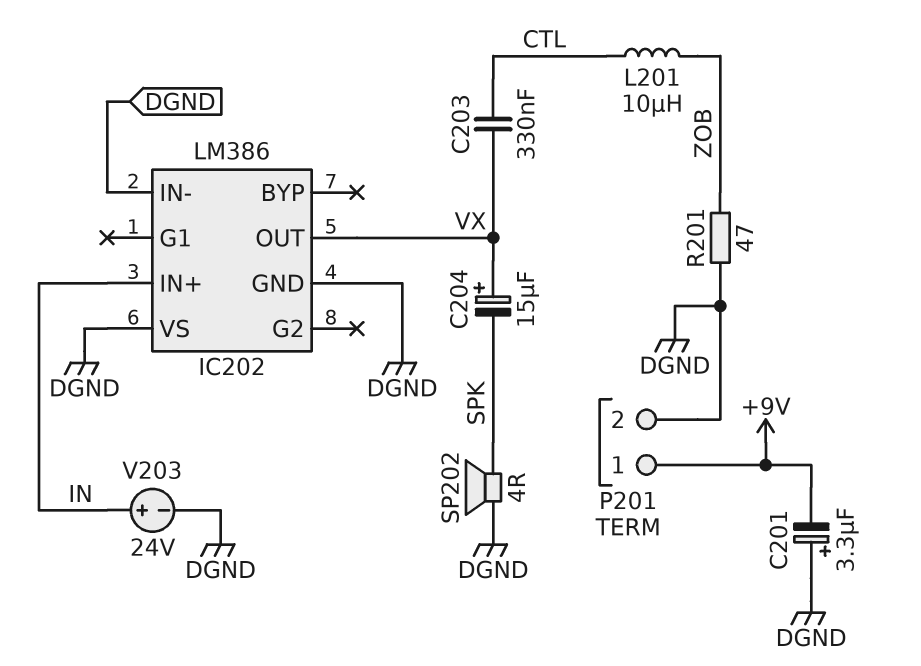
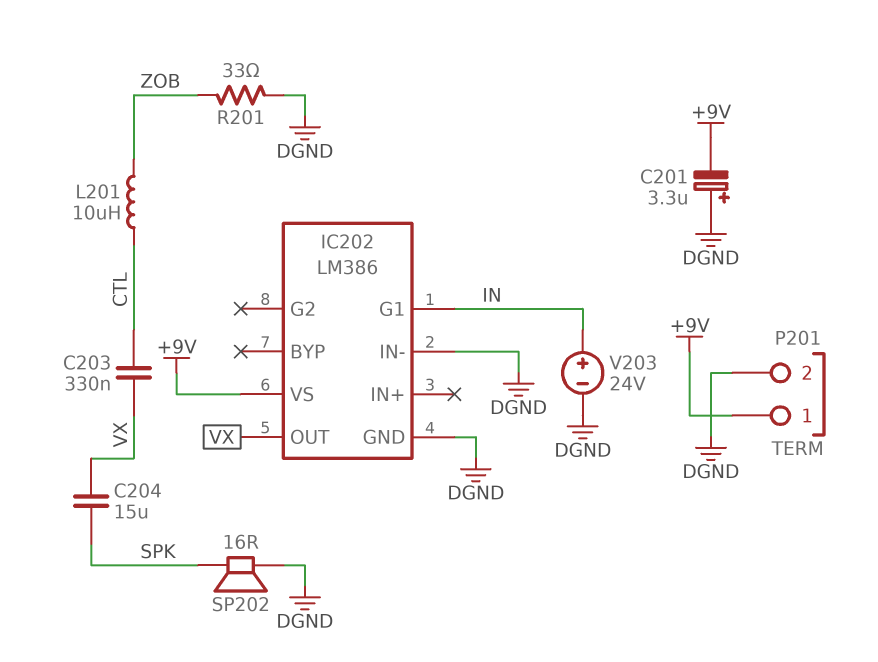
C204: 15uF (plus VX, minus SPK) -> 15uF (SPK, VX)
IC202 pin G1: none -> IN
IC202 pin IN+: IN -> none
IC202 pin VS: DGND -> +9V
R201: 47 (DGND, ZOB) -> 33 (DGND, ZOB)
SP202: speaker 4R (DGND, SPK) -> speaker 16R (DGND, SPK)

